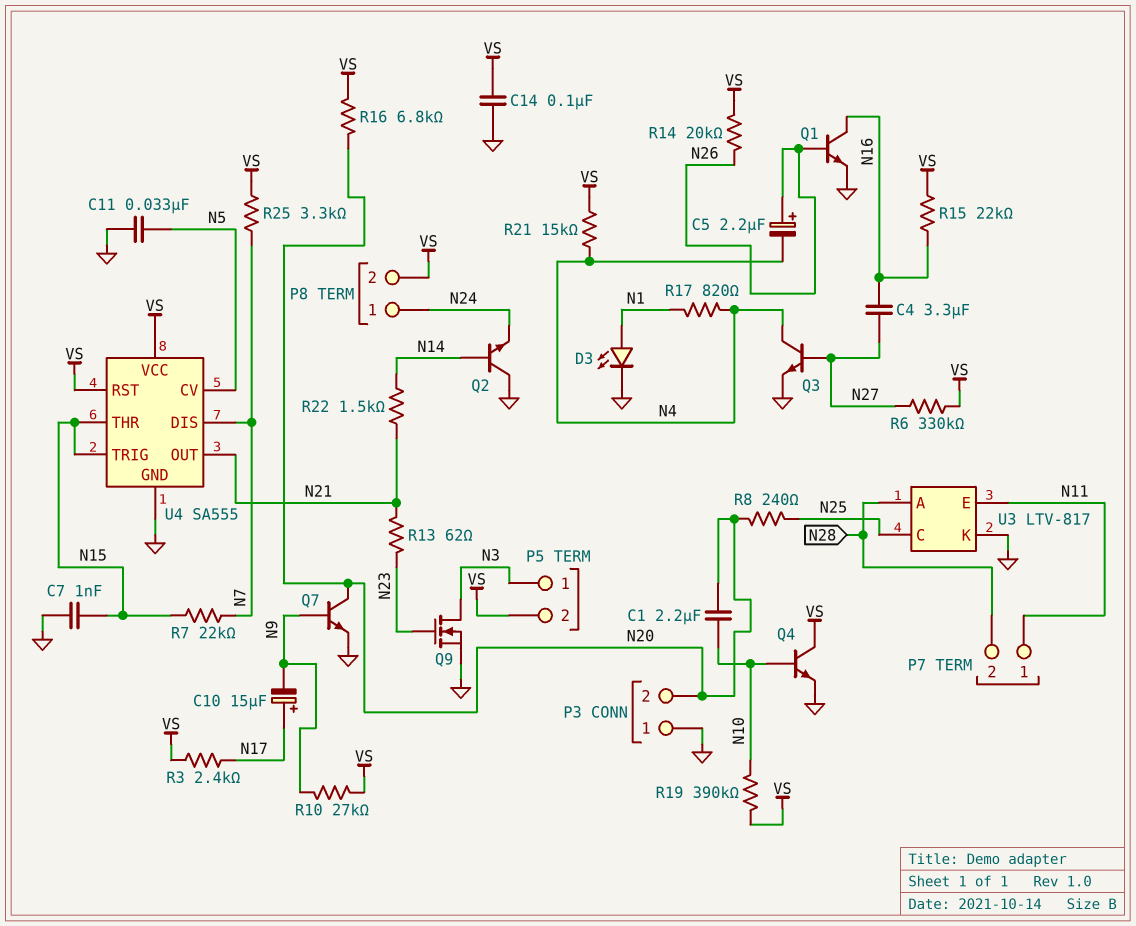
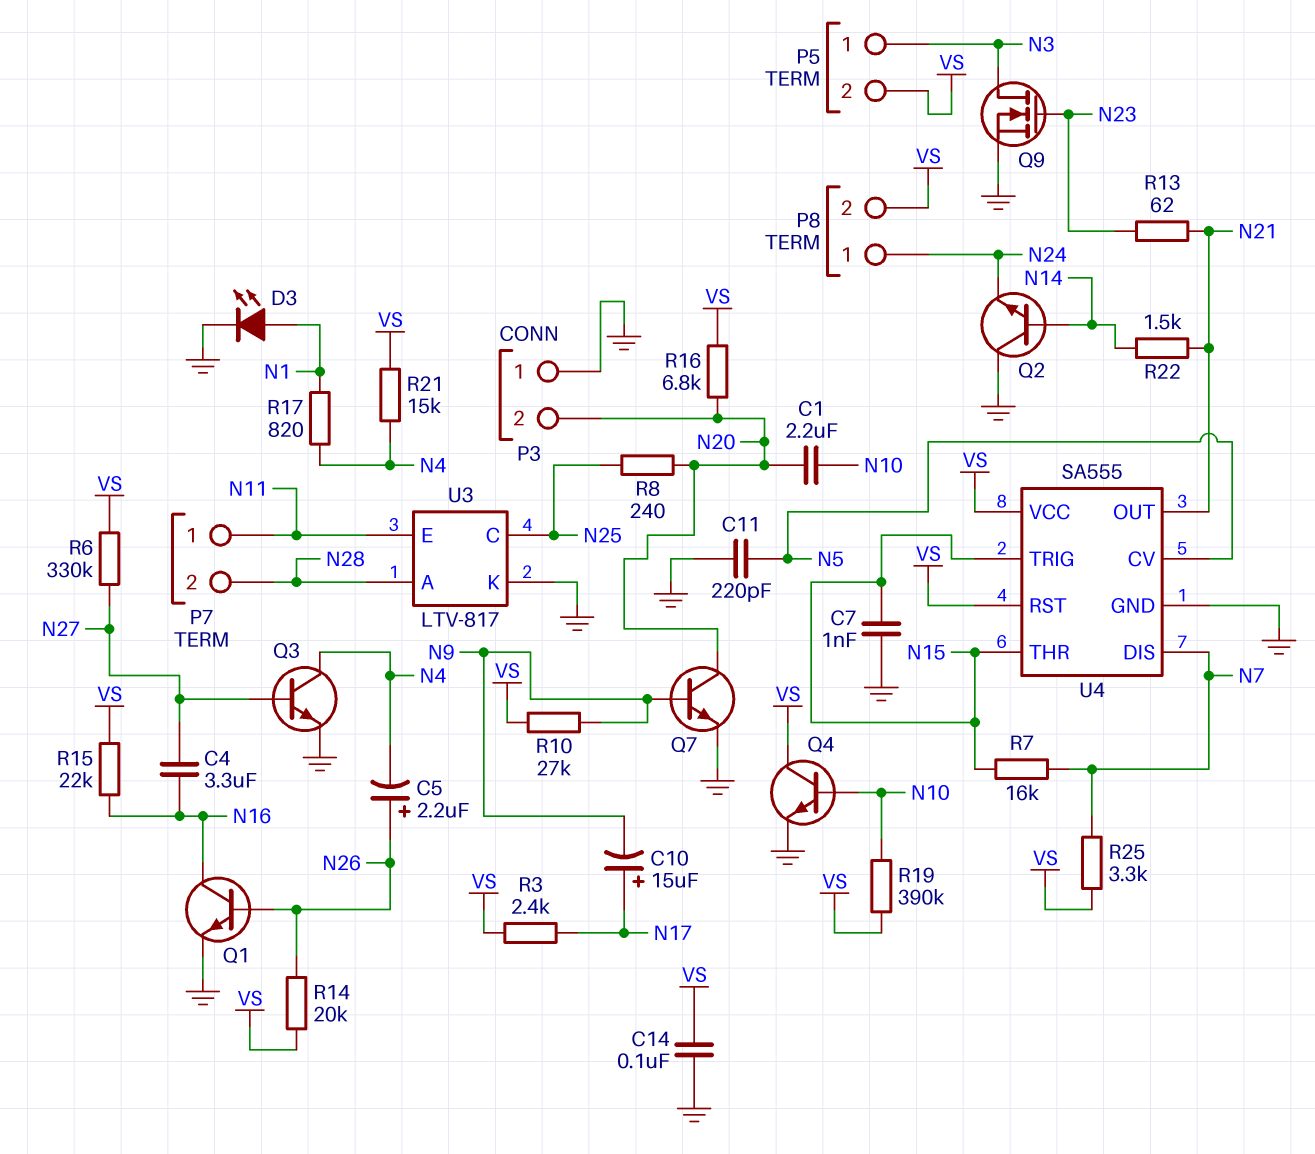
C11: 33nF (GND, N5) -> 220pF (GND, N5)
R7: 22k (N7, N15) -> 16k (N7, N15)

